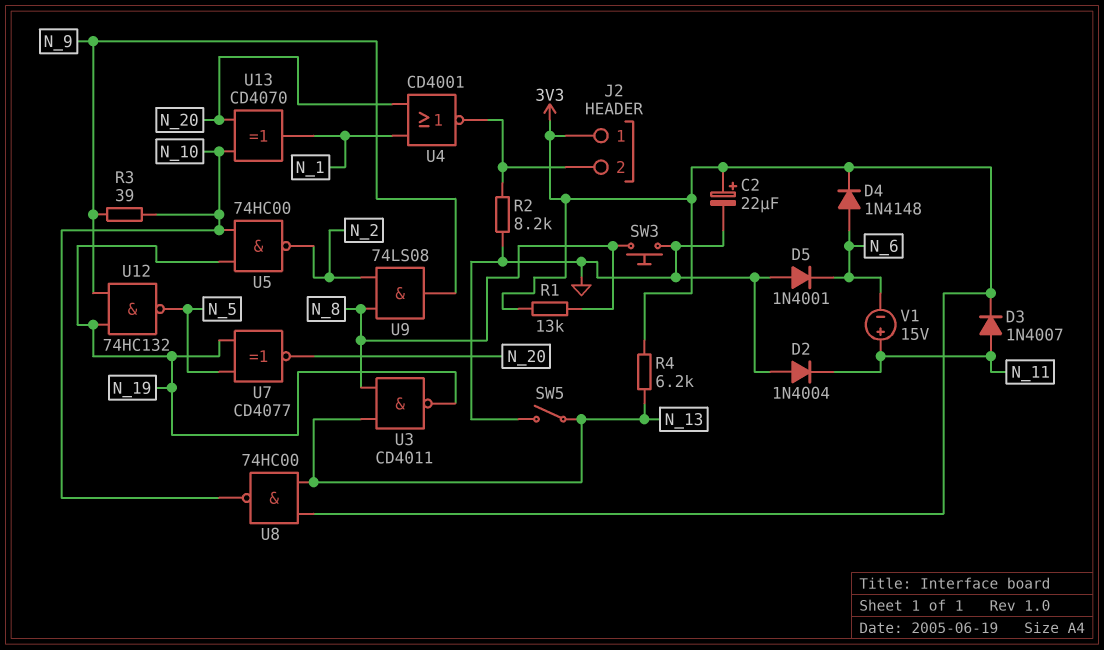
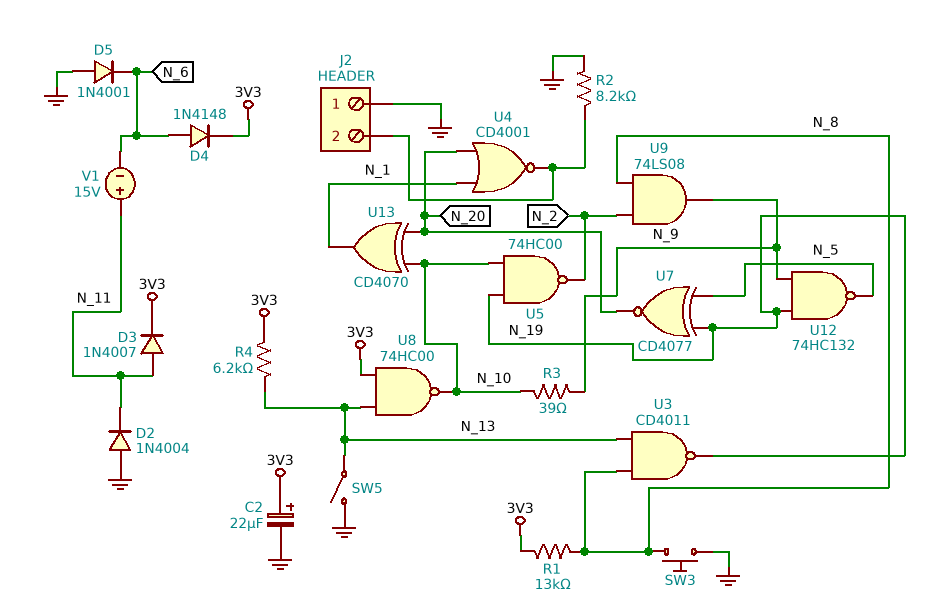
J2 pin 1: 3V3 -> GND

